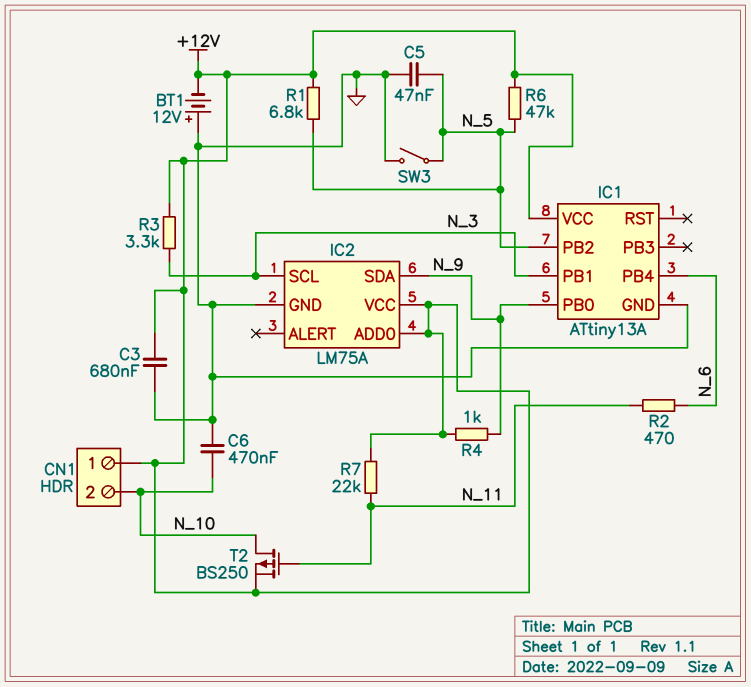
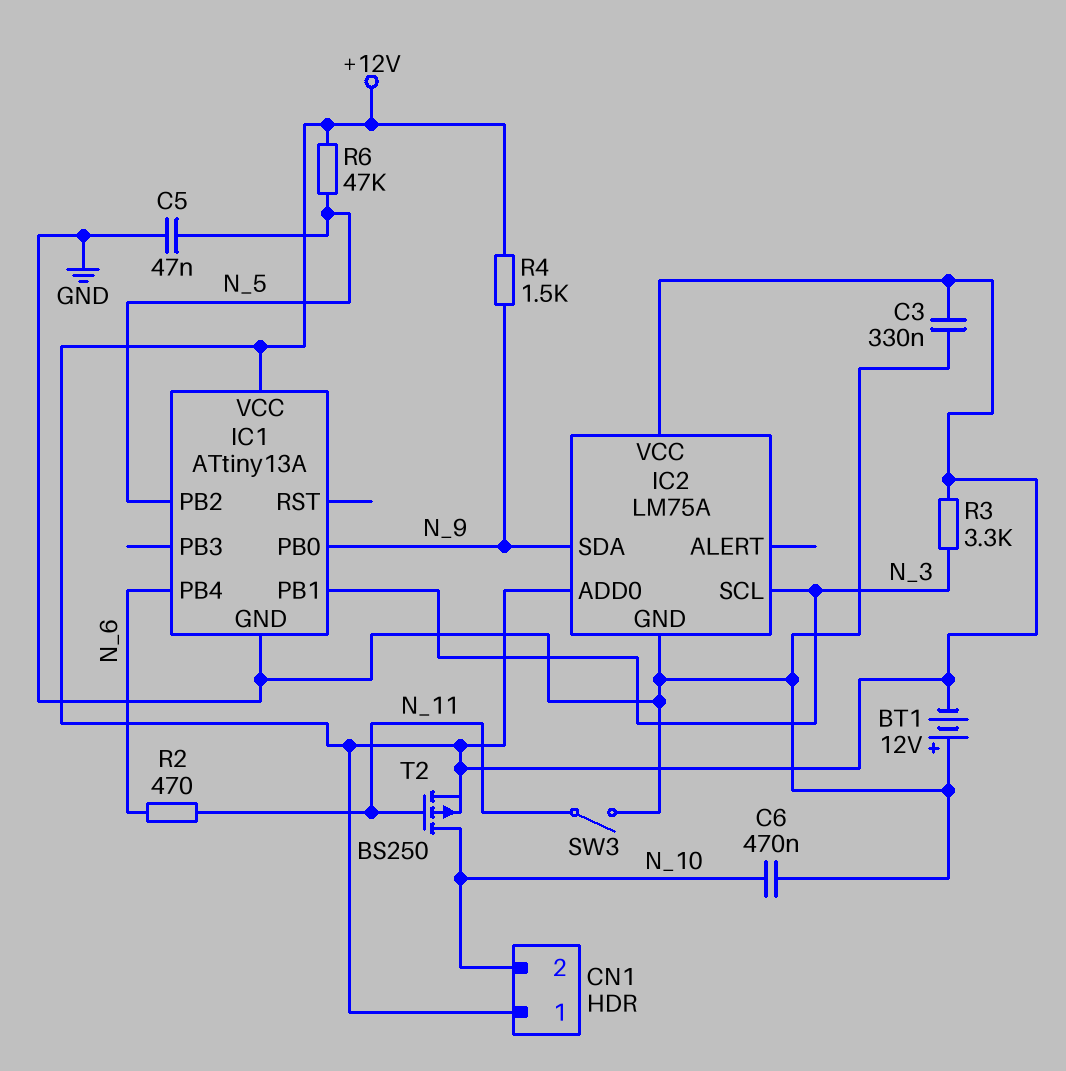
C3: 680nF (+12V, GND) -> 330nF (+12V, GND)
R1: 6.8k (+12V, N_5) -> none
R4: 1k (+12V, N_9) -> 1.5k (+12V, N_9)
R7: 22k (+12V, N_11) -> none
SW3: switch (GND, N_5) -> switch (GND, N_11)

